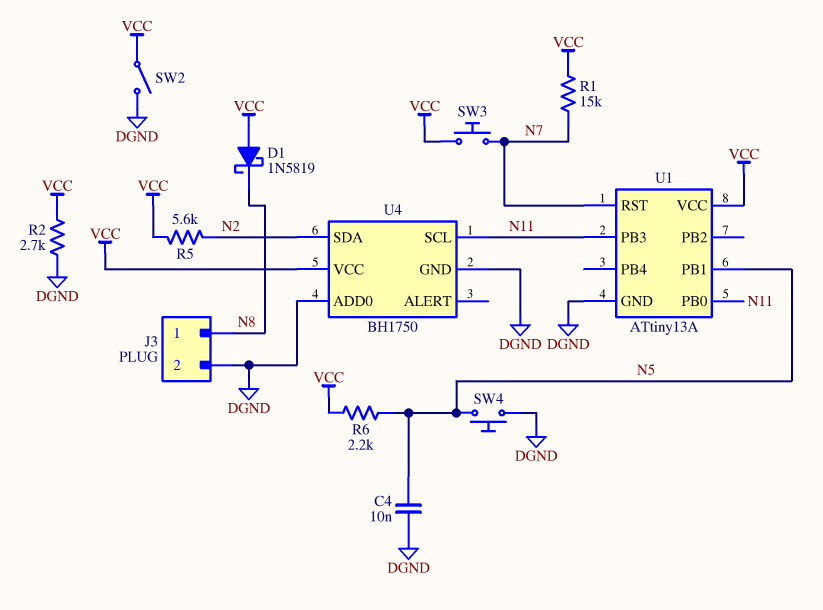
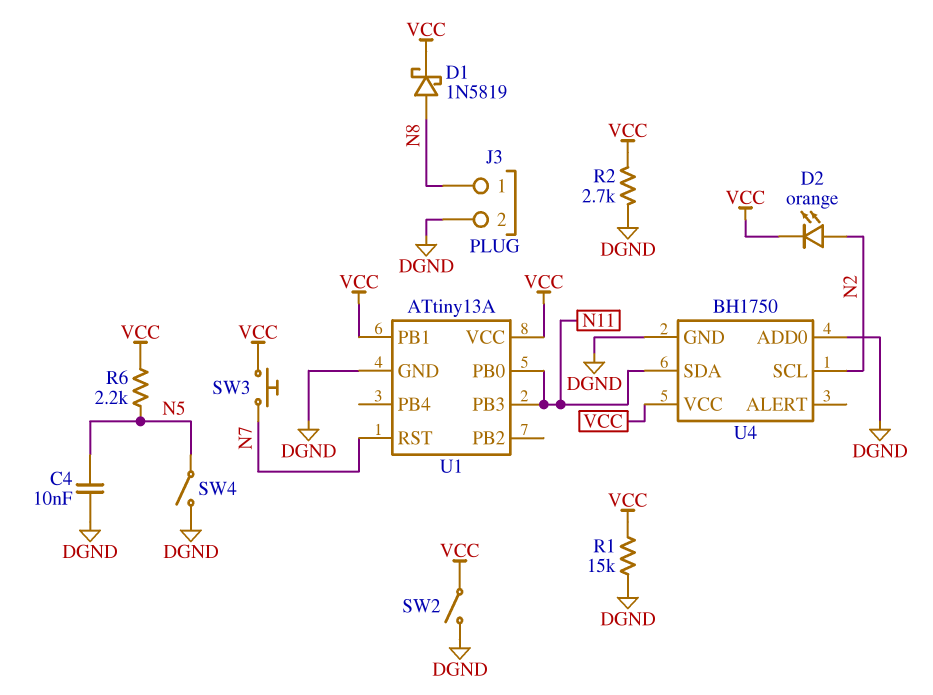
D1: schottky 1N5819 (A VCC, K N8) -> schottky 1N5819 (A N8, K VCC)
D2: none -> LED orange (A N2, K VCC)
R1: 15k (N7, VCC) -> 15k (DGND, VCC)
R5: 5.6k (N2, VCC) -> none
SW4: button (DGND, N5) -> switch (DGND, N5)
U1 pin PB1: N5 -> VCC
U4 pin SCL: N11 -> N2
U4 pin SDA: N2 -> N11

